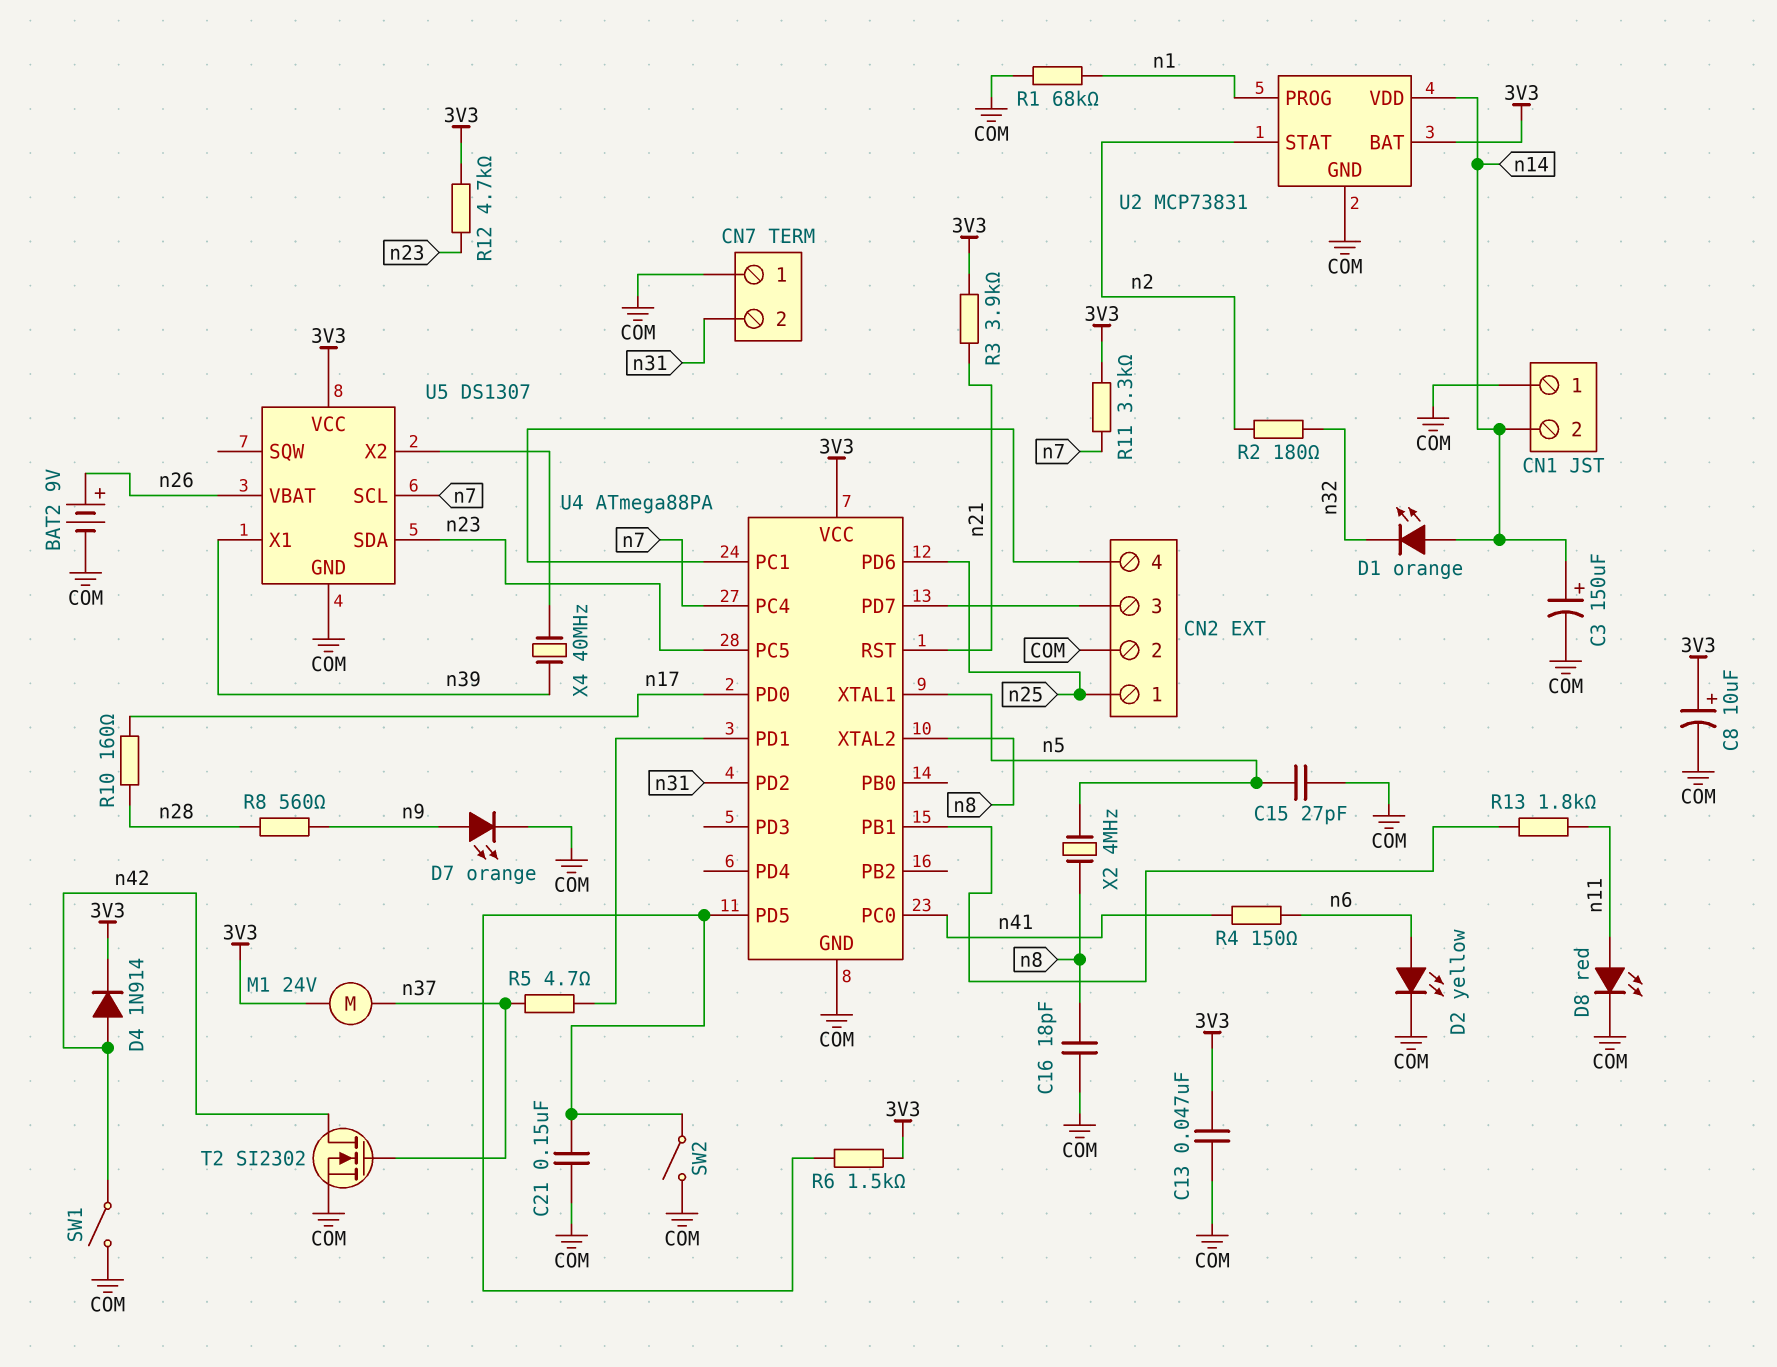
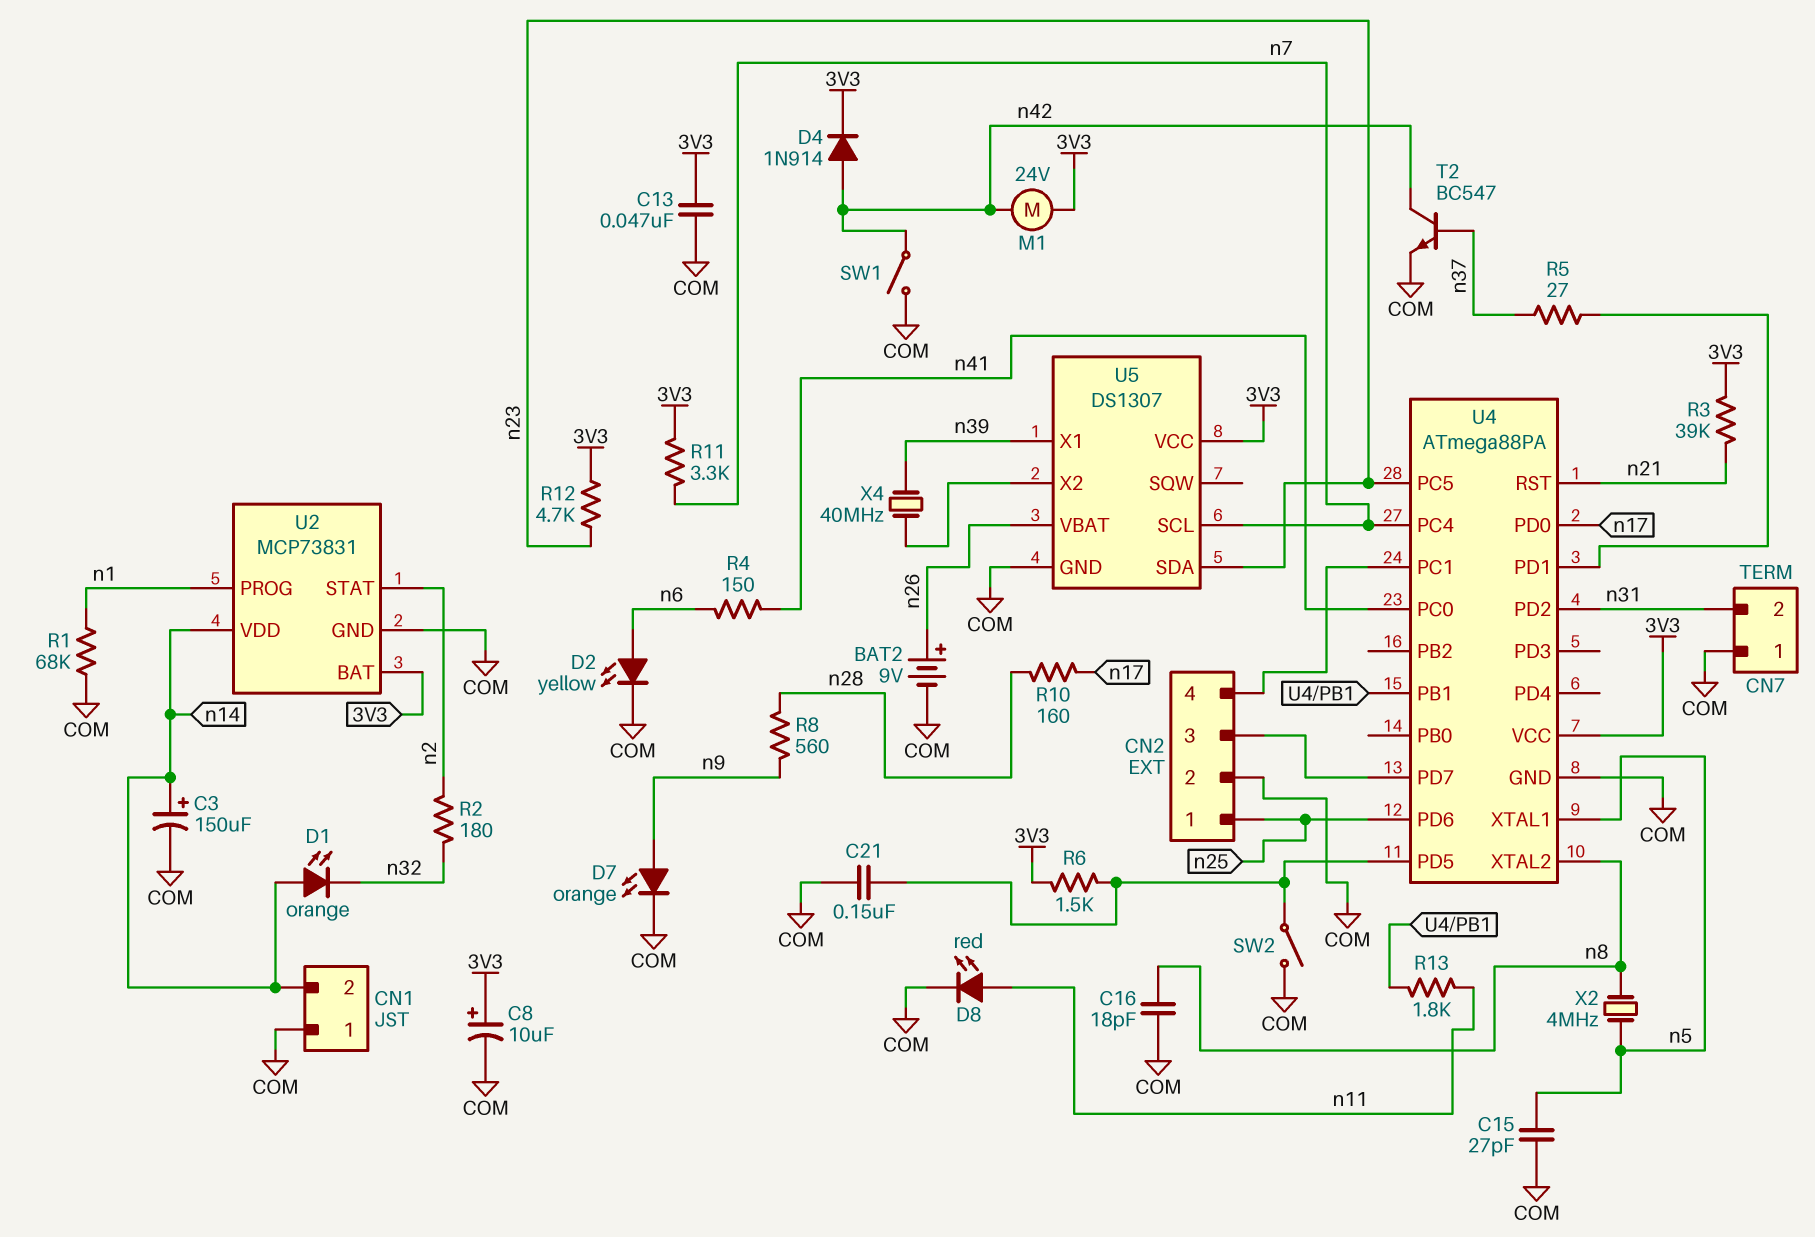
M1: motor 24V (3V3, n37) -> motor 24V (3V3, n42)
R3: 3.9k (3V3, n21) -> 39k (3V3, n21)
R5: 4.7 (U4/PD1, n37) -> 27 (U4/PD1, n37)
T2: NMOS SI2302 (G n37, D n42, S COM) -> NPN BC547 (B n37, C n42, E COM)

